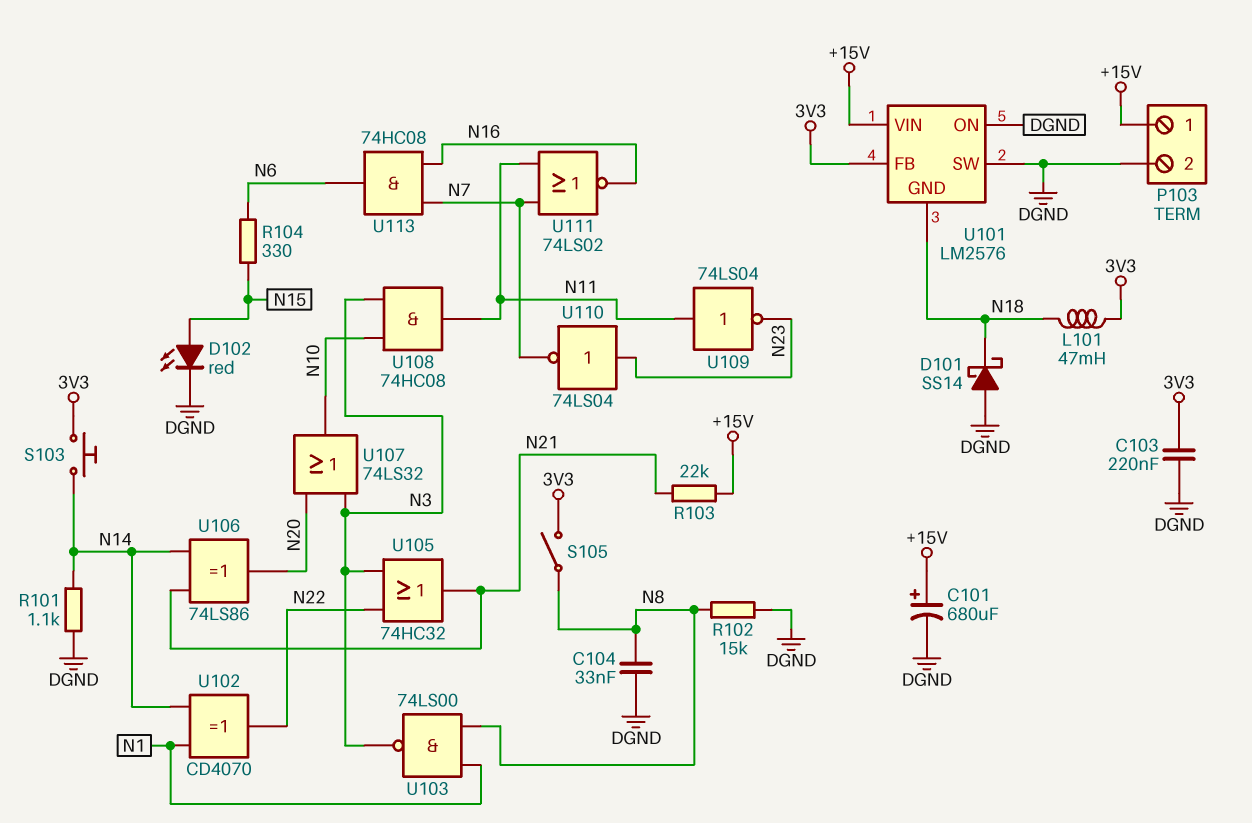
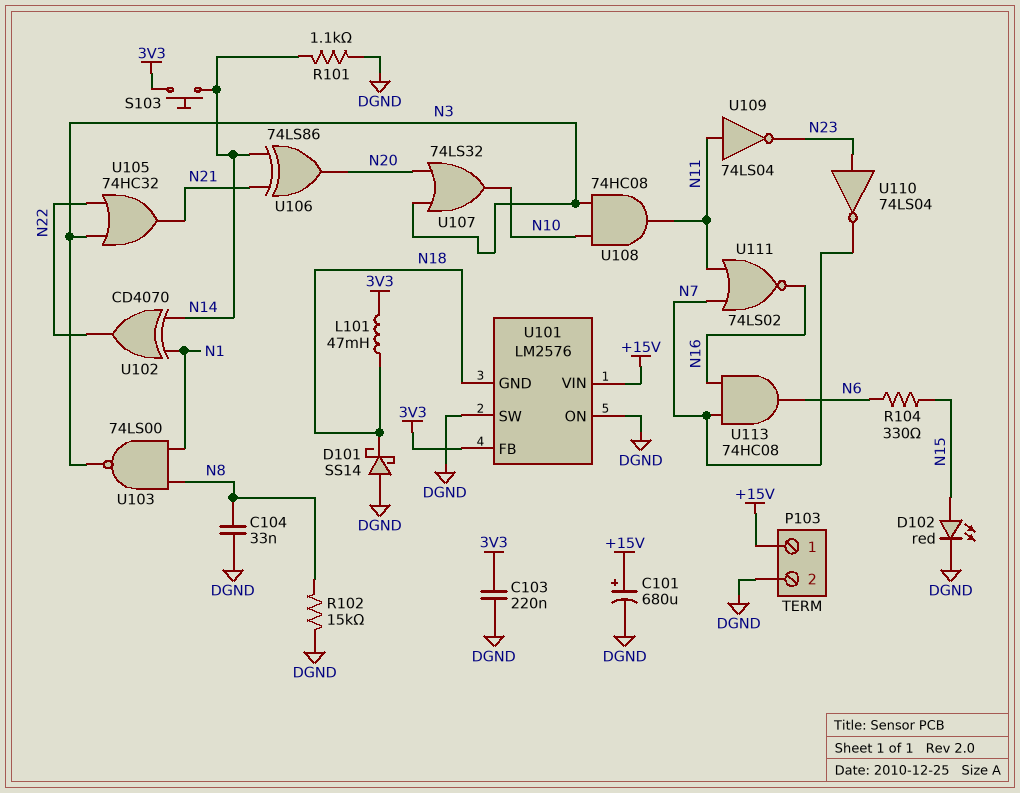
R103: 22k (+15V, N21) -> none
S105: switch (3V3, N8) -> none

